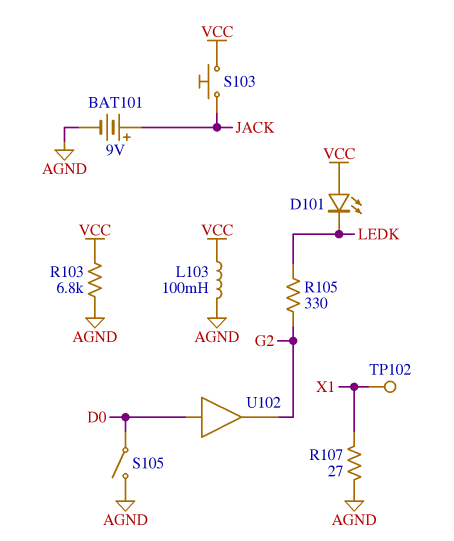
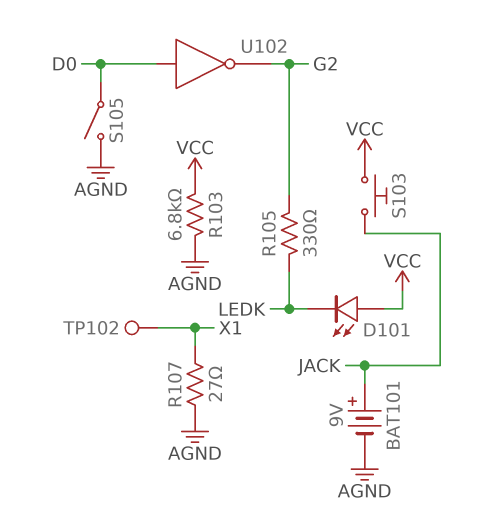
L103: 100mH (AGND, VCC) -> none
U102: buffer (in D0, out G2) -> NOT (in D0, out G2)

